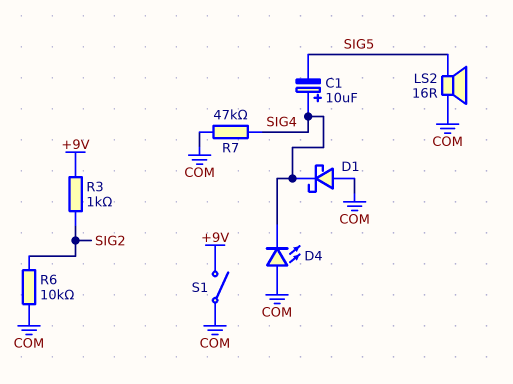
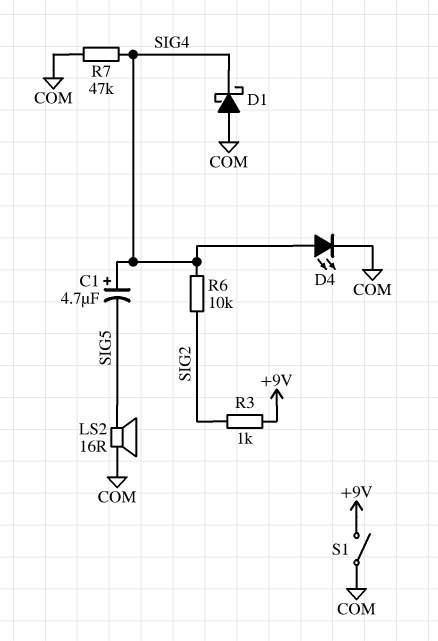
C1: 10uF (plus SIG4, minus SIG5) -> 4.7uF (plus SIG4, minus SIG5)
D4: LED (A COM, K SIG4) -> LED (A SIG4, K COM)
R6: 10k (COM, SIG2) -> 10k (SIG2, SIG4)

